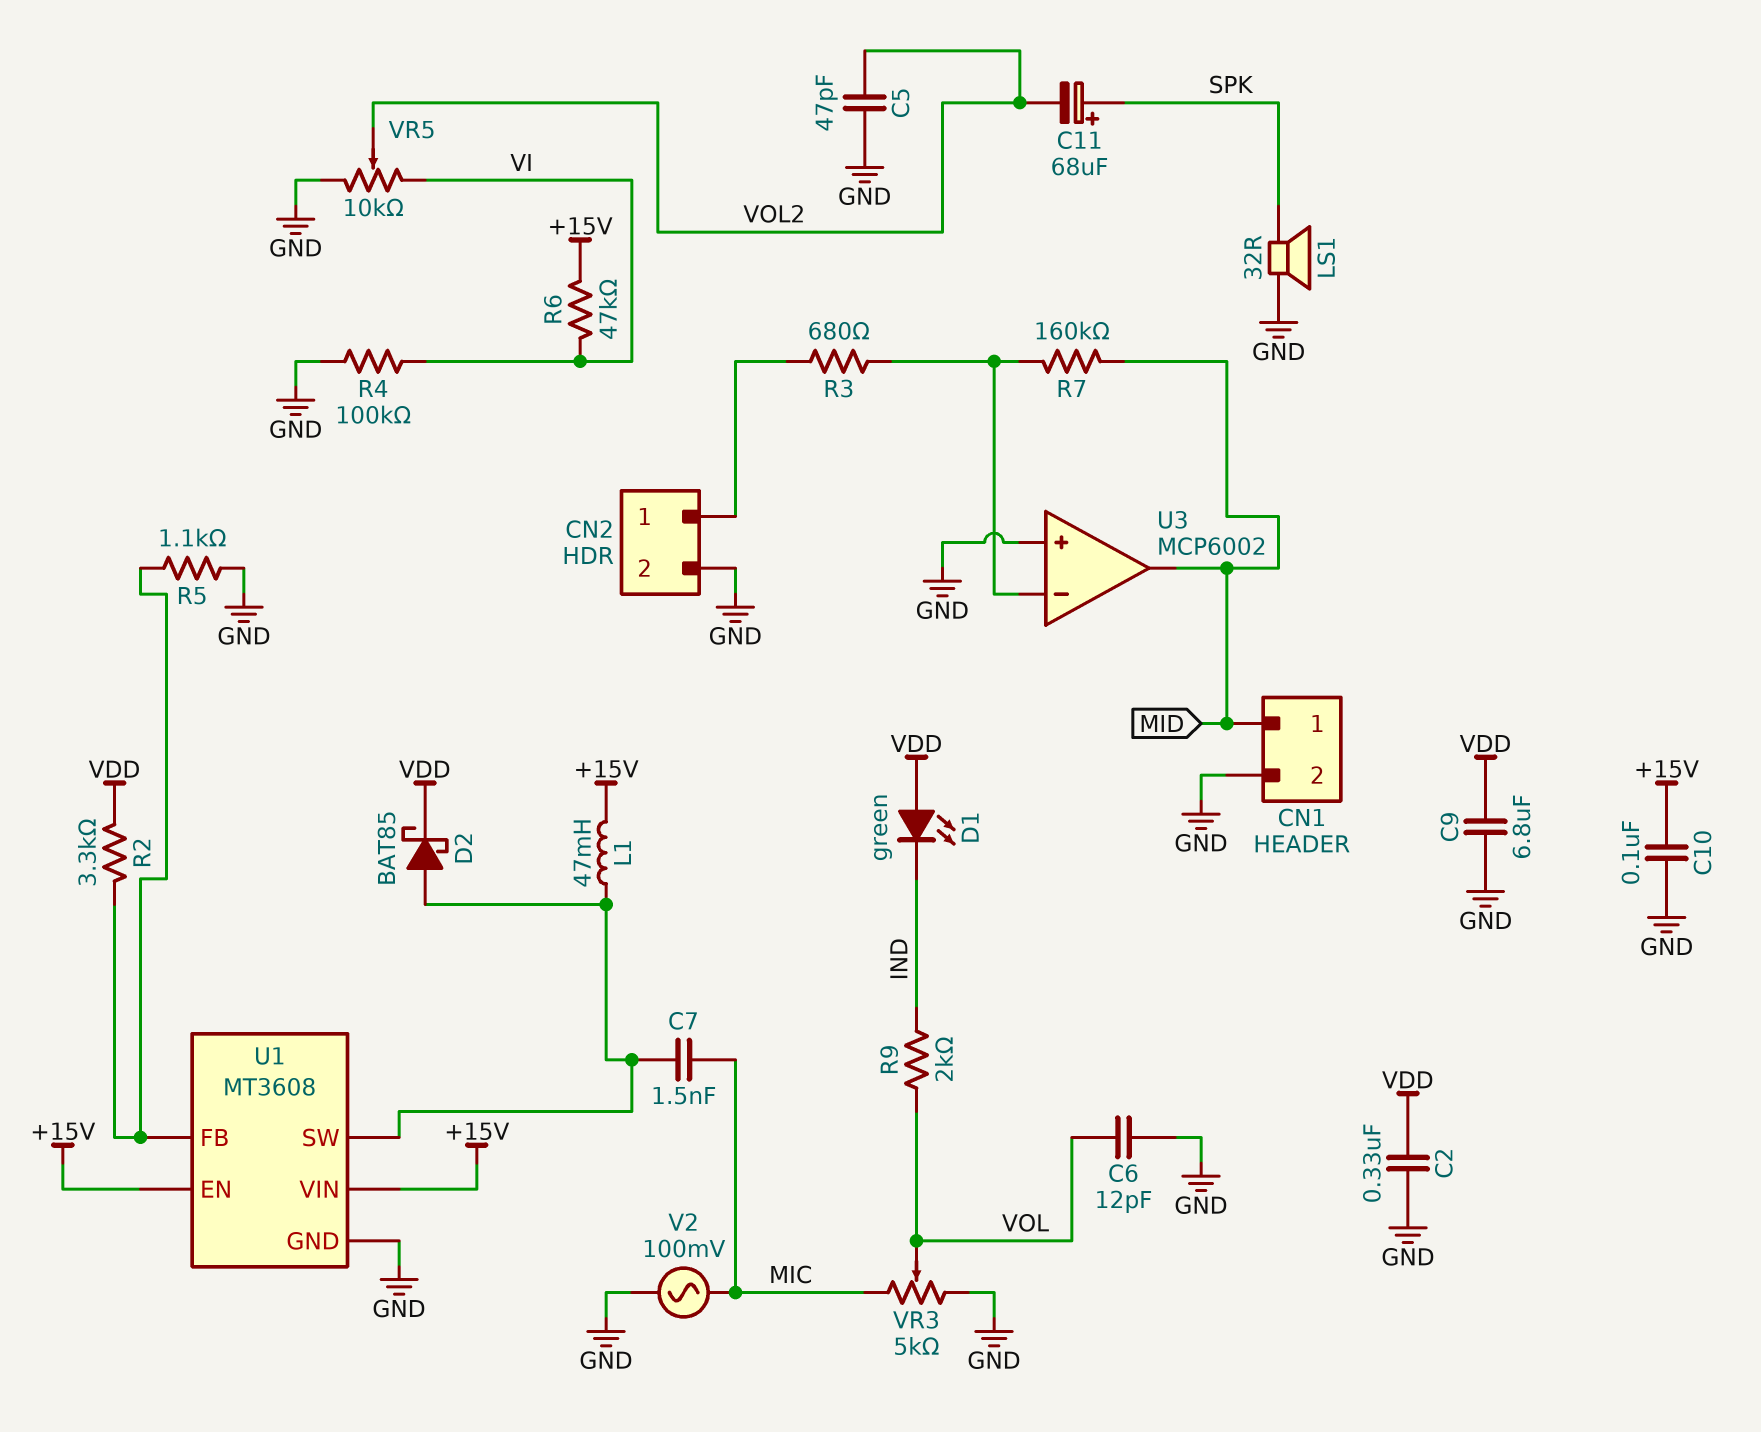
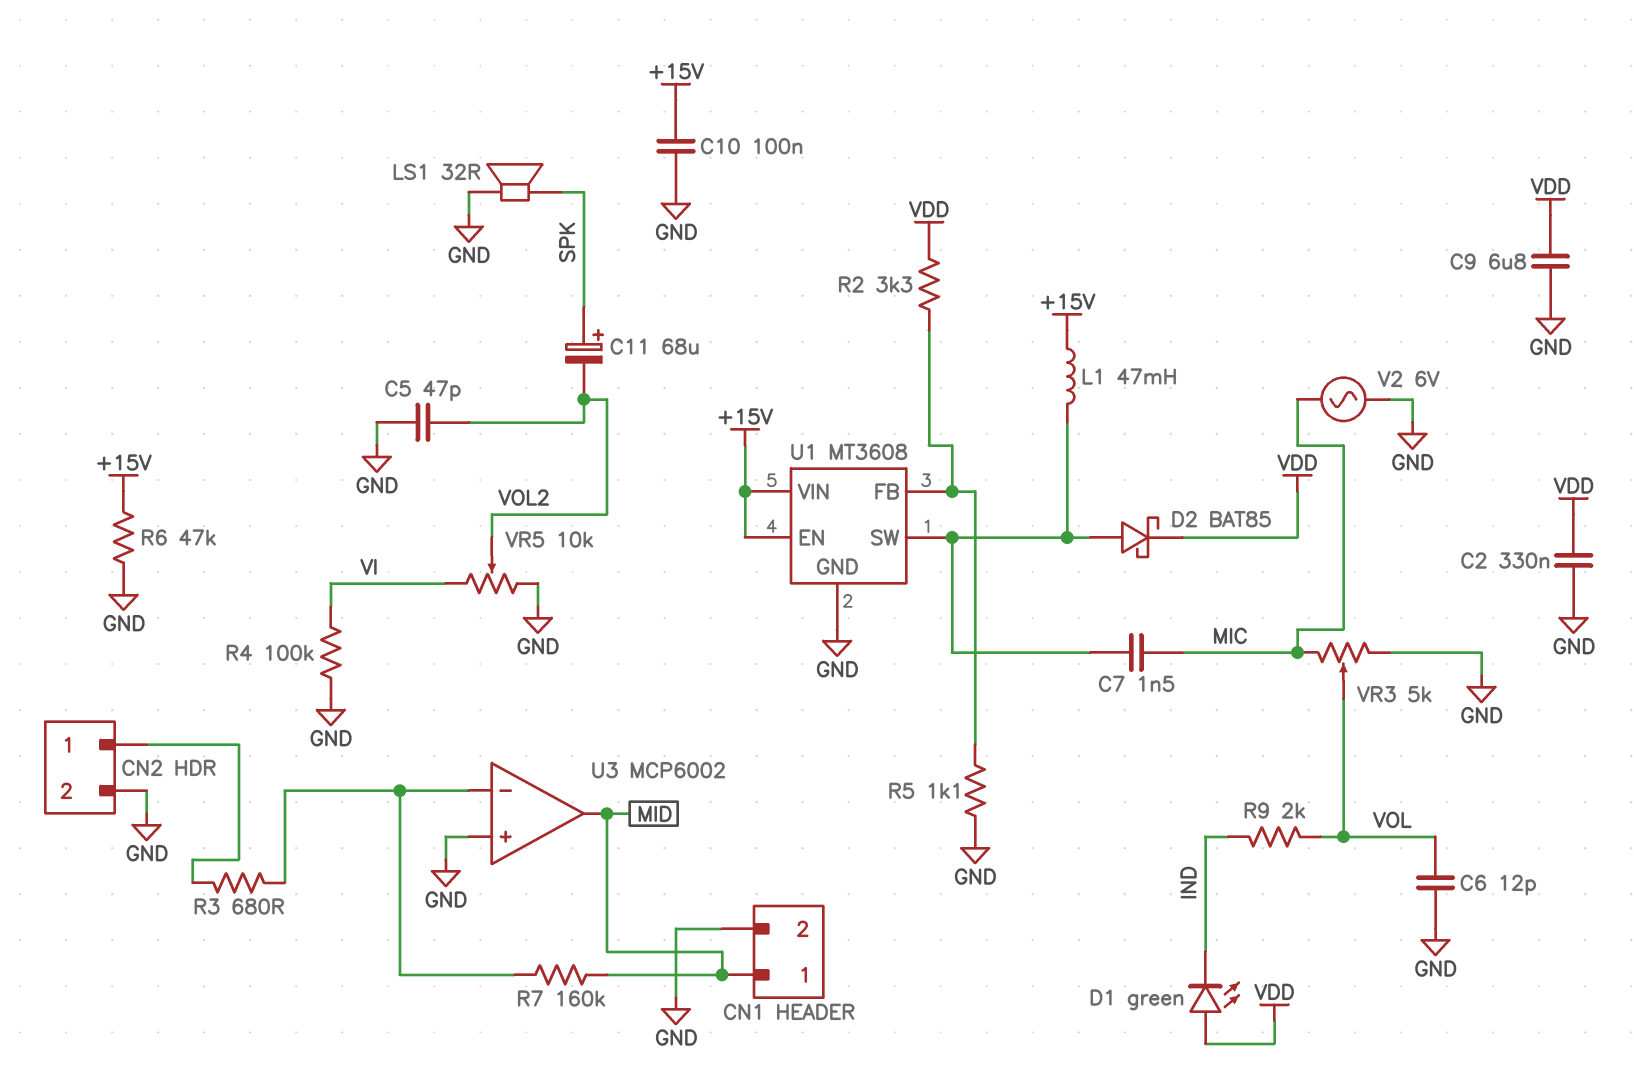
R6: 47k (+15V, VI) -> 47k (+15V, GND)
V2: AC 100mV (GND, MIC) -> AC 6V (GND, MIC)

